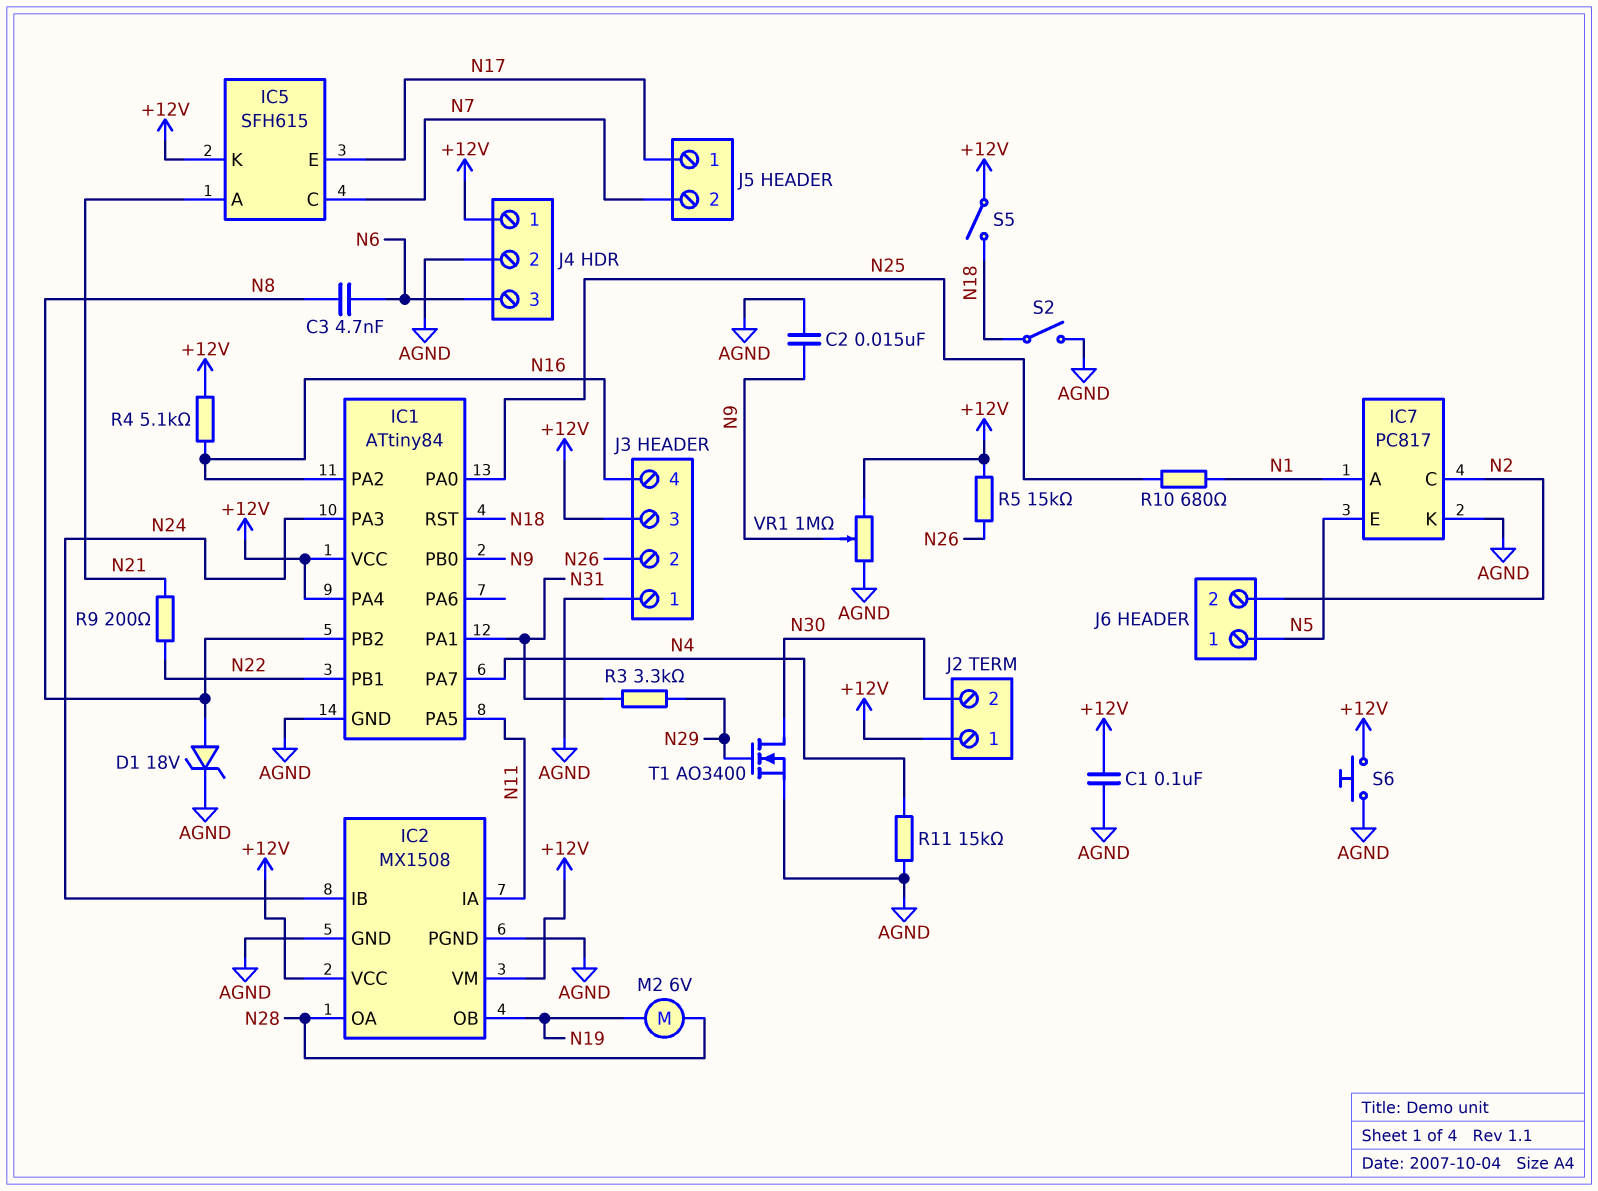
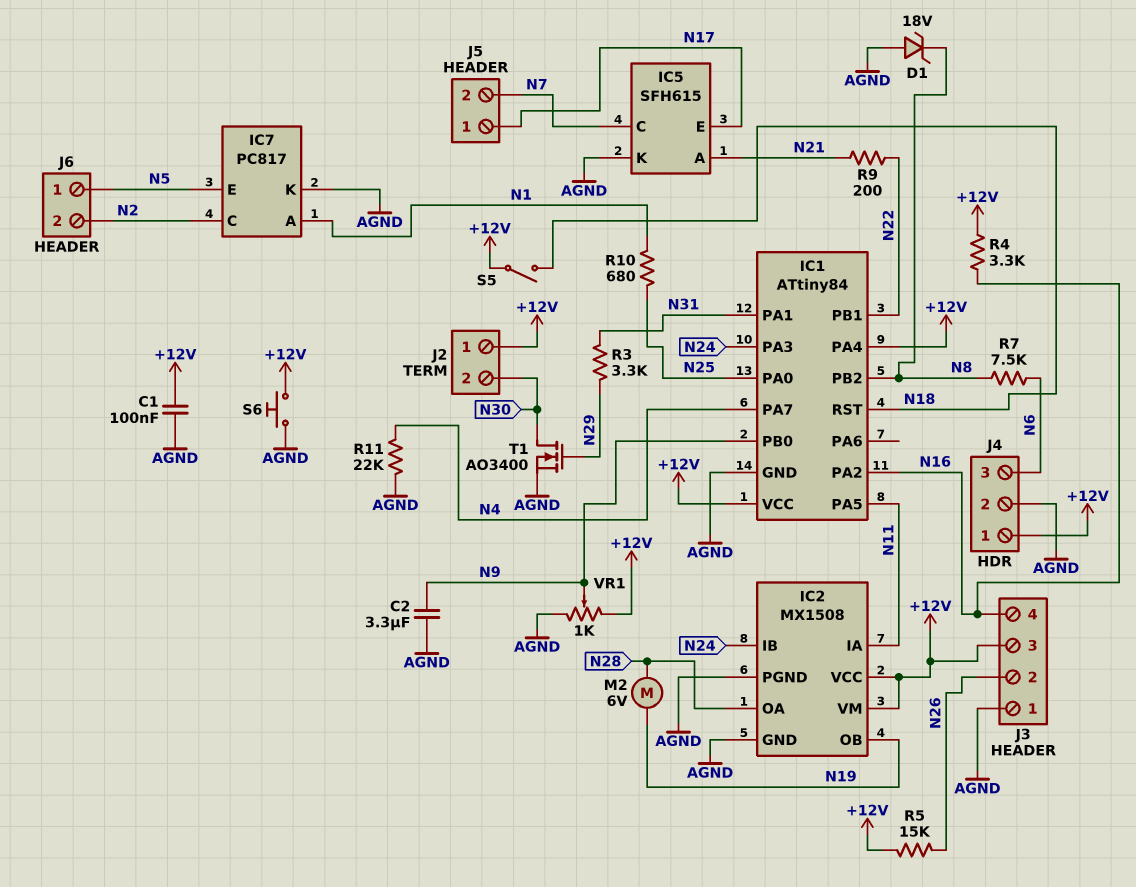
C2: 15nF (AGND, N9) -> 3.3uF (AGND, N9)
C3: 4.7nF (N6, N8) -> none
D1: zener 18V (A N8, K AGND) -> zener 18V (A AGND, K N8)
IC5 pin K: +12V -> AGND
R4: 5.1k (+12V, N16) -> 3.3k (+12V, N16)
R7: none -> 7.5k (N6, N8)
R11: 15k (AGND, N4) -> 22k (AGND, N4)
S2: switch (AGND, N18) -> none
VR1: 1M (+12V, AGND, wiper N9) -> 1k (+12V, AGND, wiper N9)

